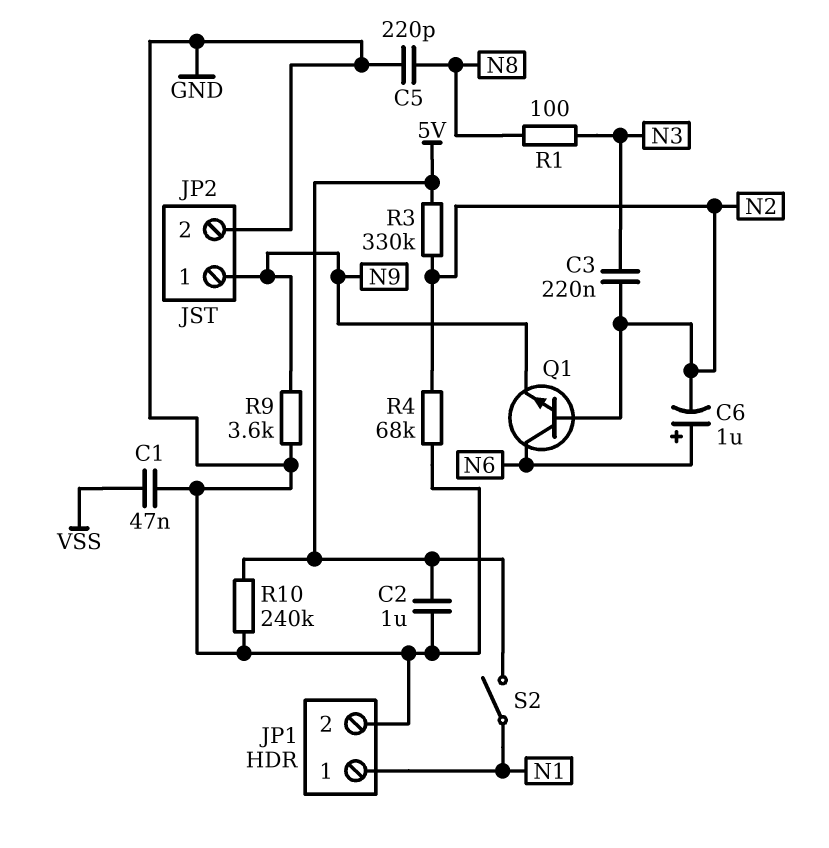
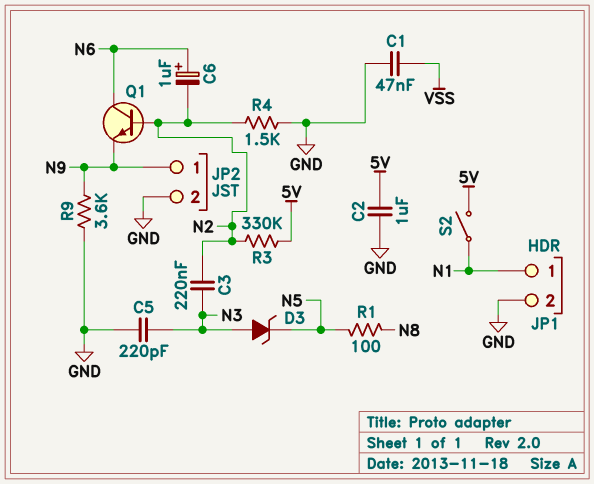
C5: 220pF (GND, N8) -> 220pF (GND, N3)
D3: none -> zener (A N3, K N5)
R1: 100 (N3, N8) -> 100 (N5, N8)
R4: 68k (GND, N2) -> 1.5k (GND, N2)
R10: 240k (5V, GND) -> none

